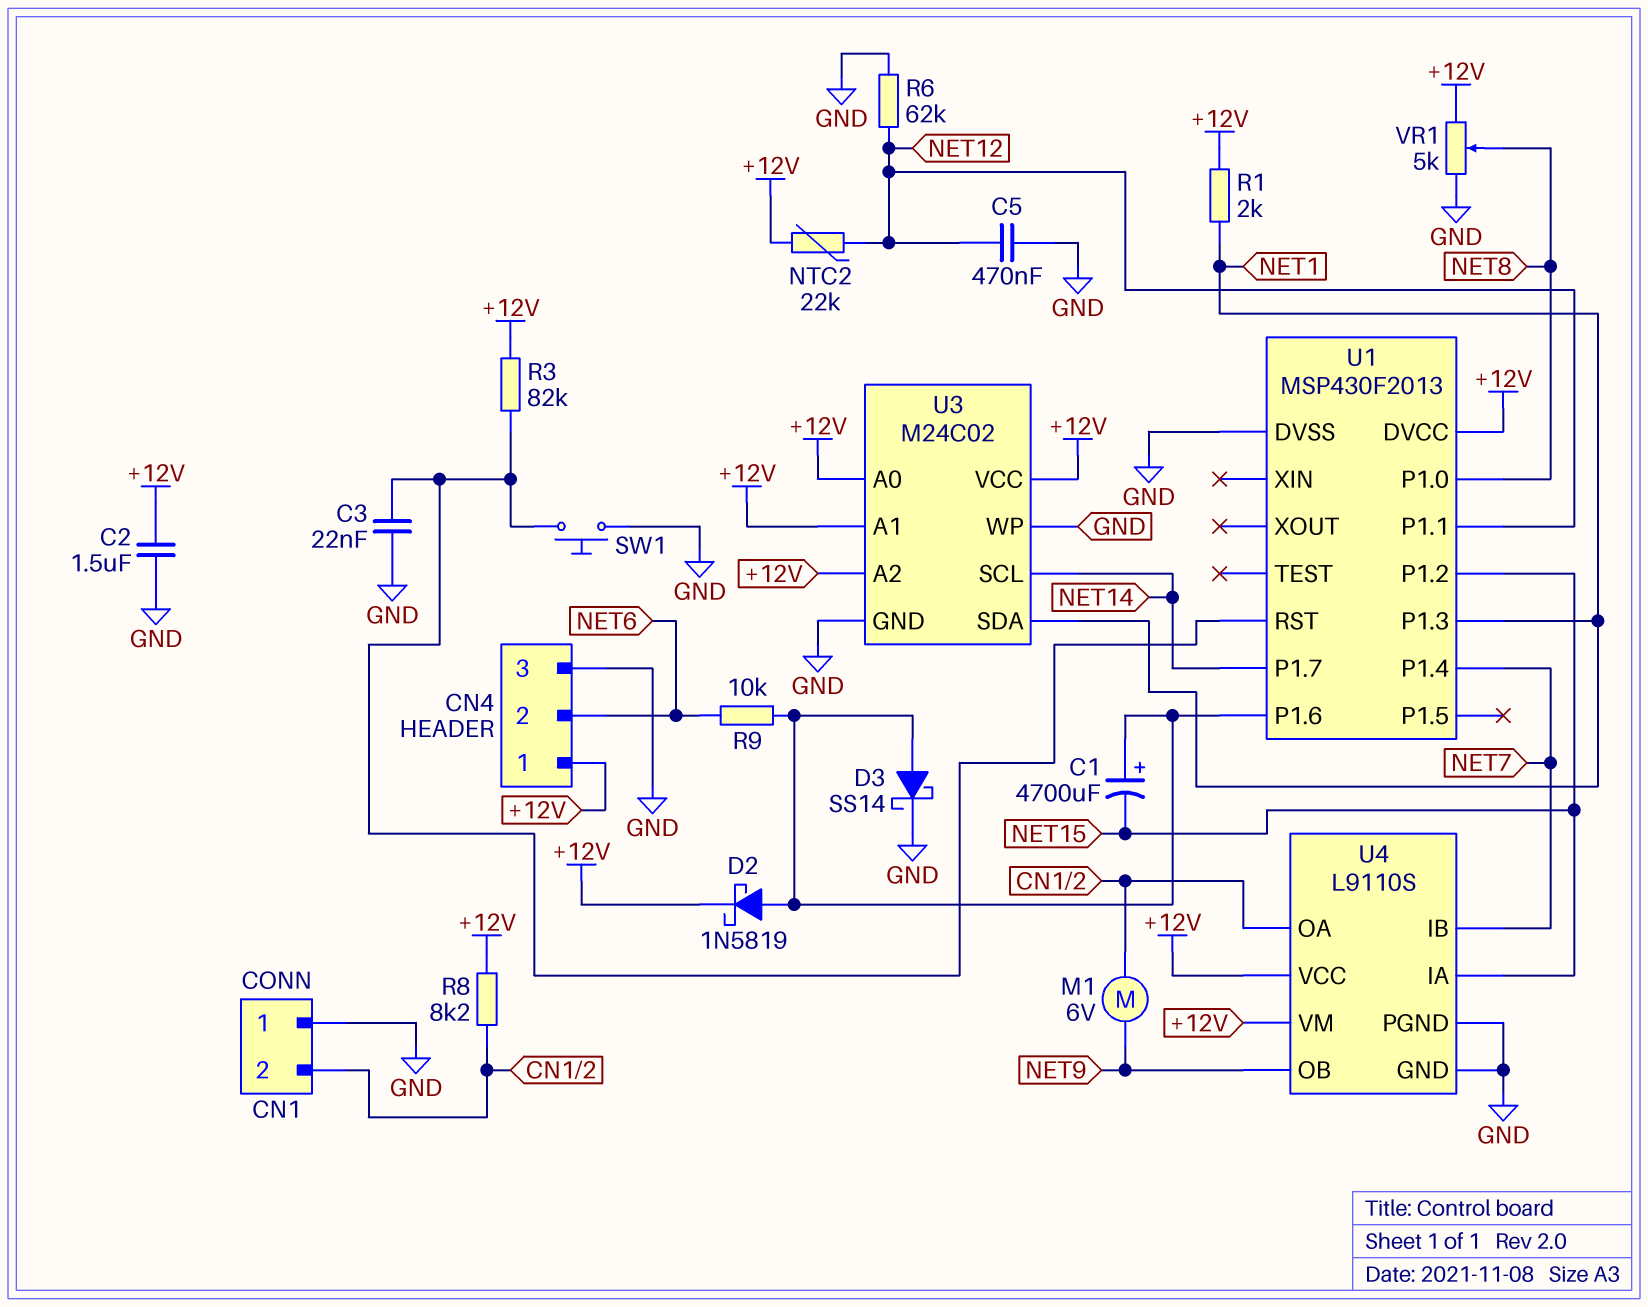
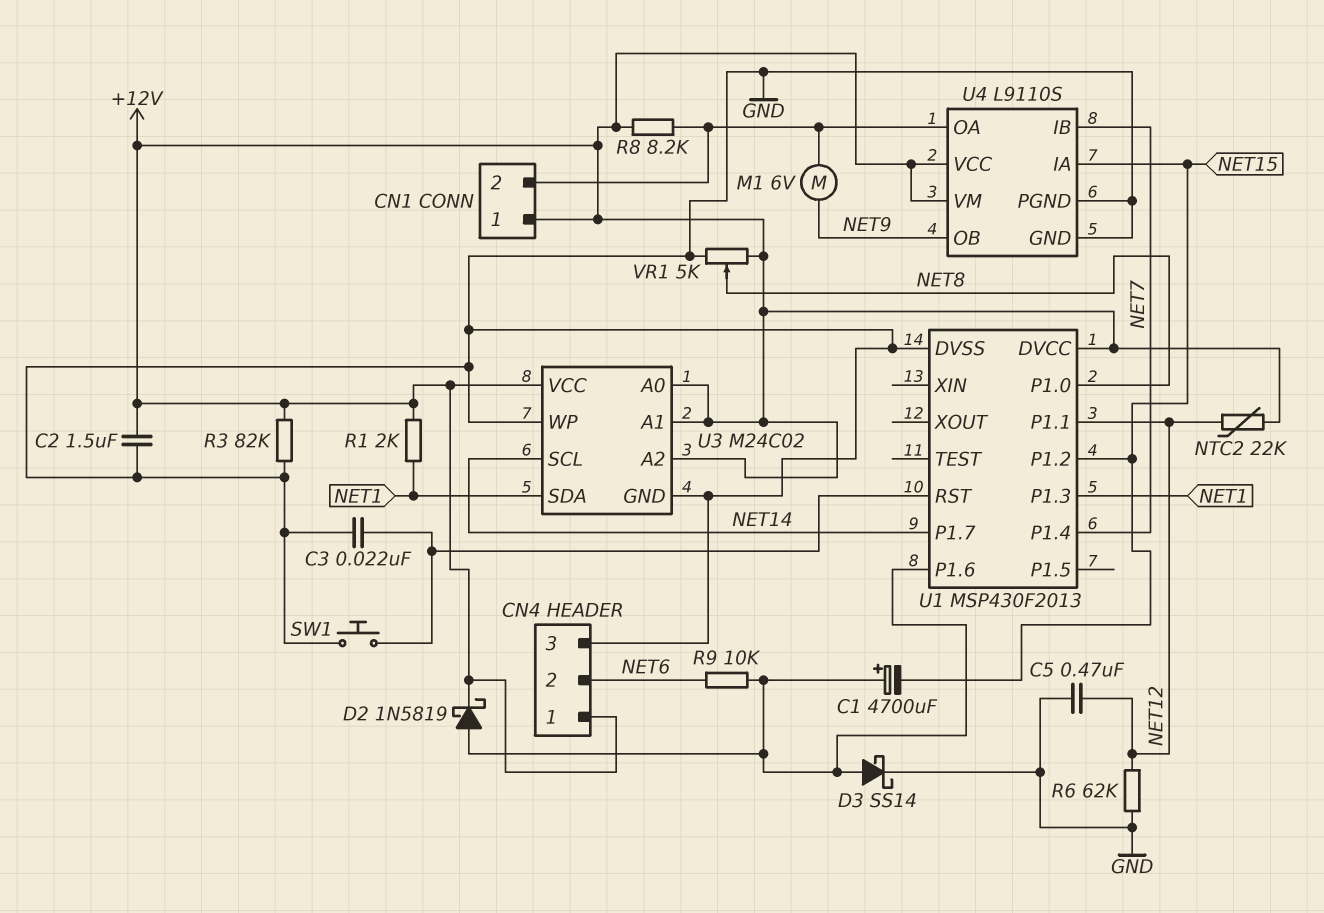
CN1 pin 1: GND -> +12V
R3: 82k (+12V, U1/RST) -> 82k (+12V, GND)

